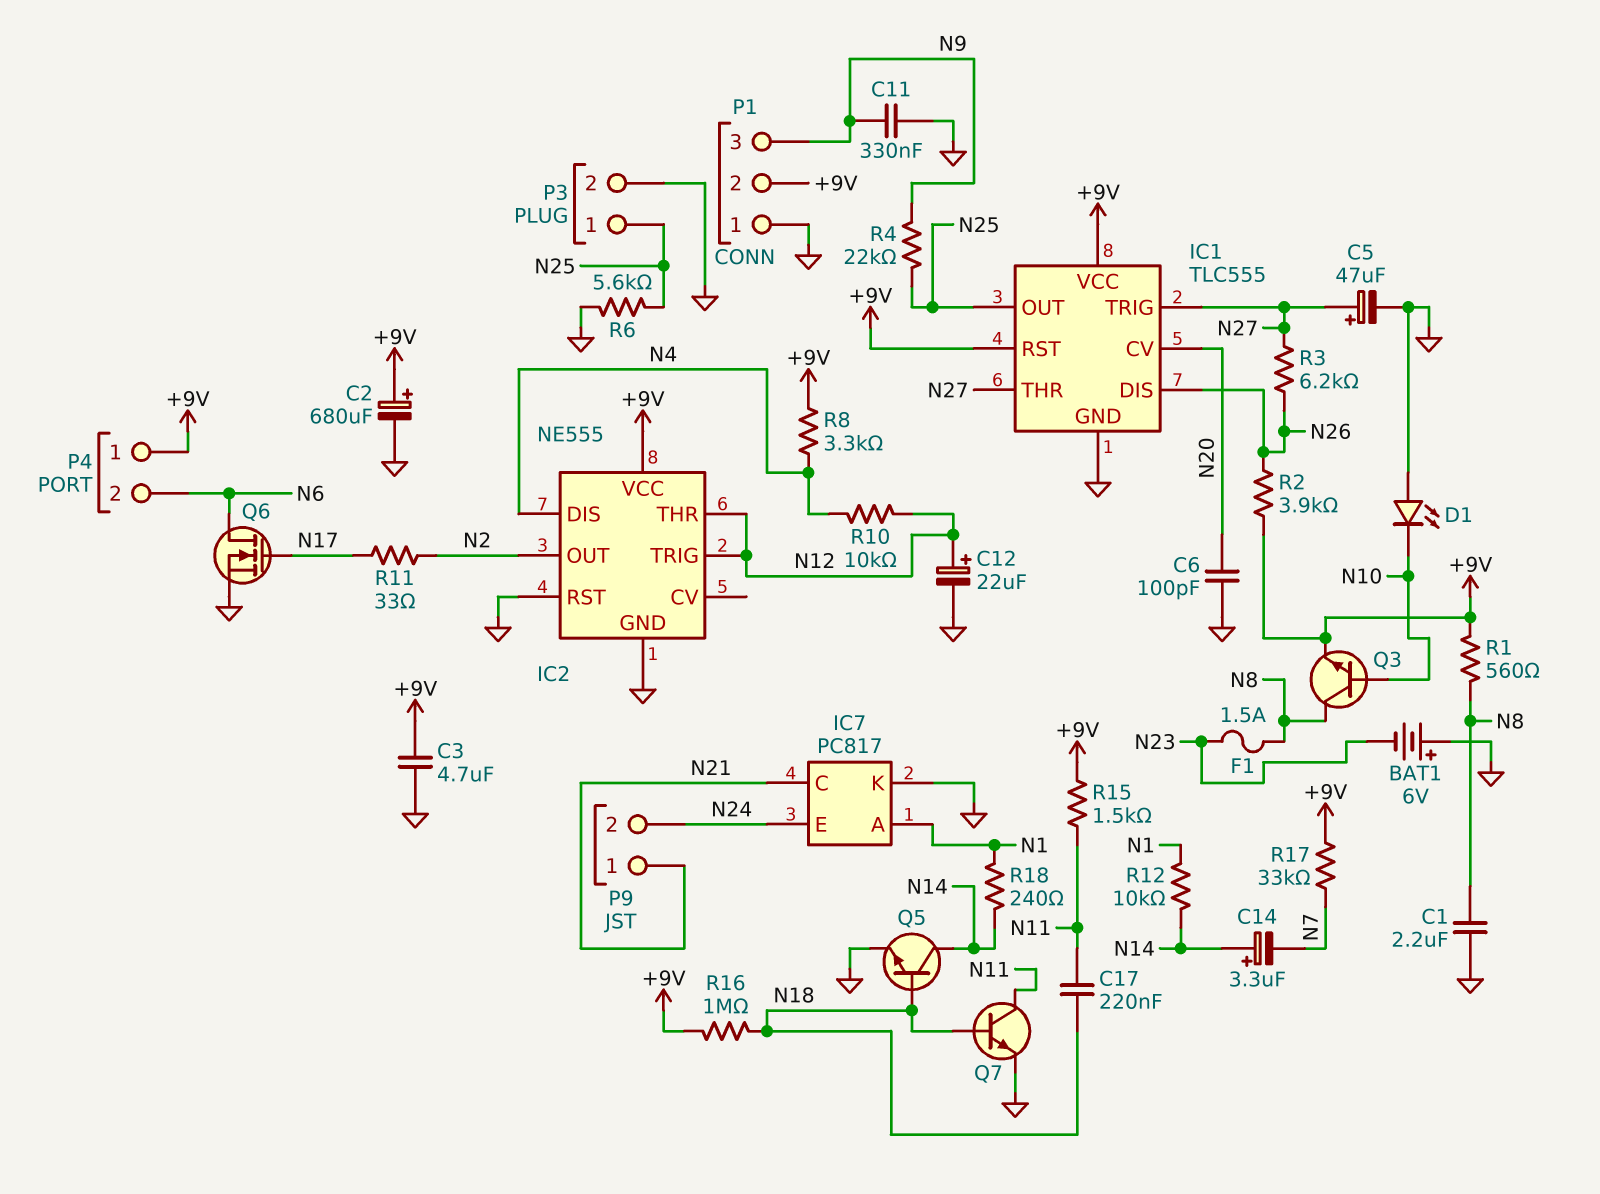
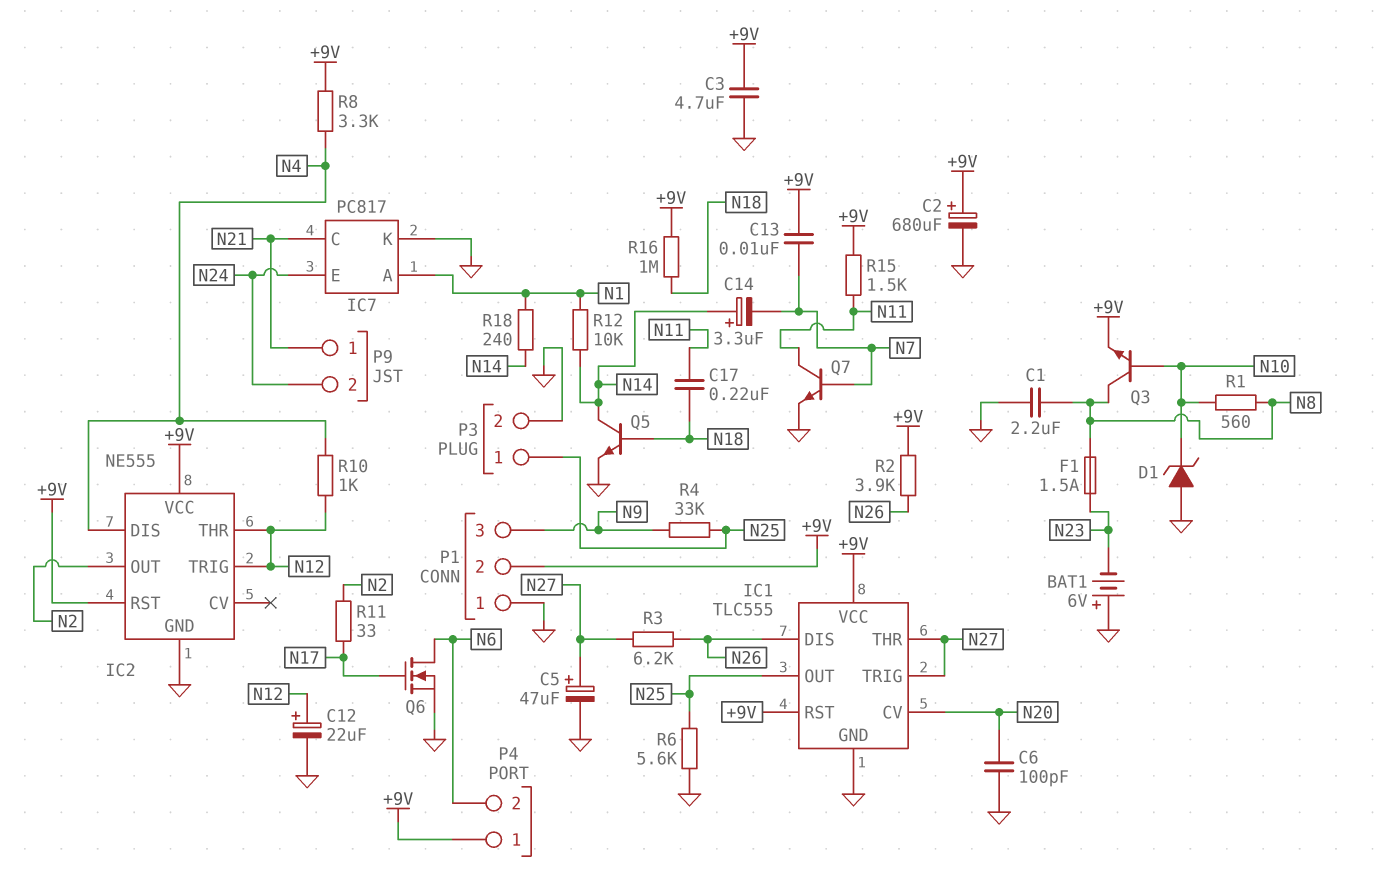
C11: 330nF (GND, N9) -> none
C13: none -> 10nF (+9V, N7)
D1: LED (A GND, K N10) -> zener (A GND, K N10)
IC2 pin RST: GND -> +9V
Q7: NPN (B N18, C N11, E GND) -> NPN (B N7, C N11, E GND)
R1: 560 (+9V, N8) -> 560 (N8, N10)
R4: 22k (N9, N25) -> 33k (N9, N25)
R10: 10k (N4, N12) -> 1k (N4, N12)
R17: 33k (+9V, N7) -> none

